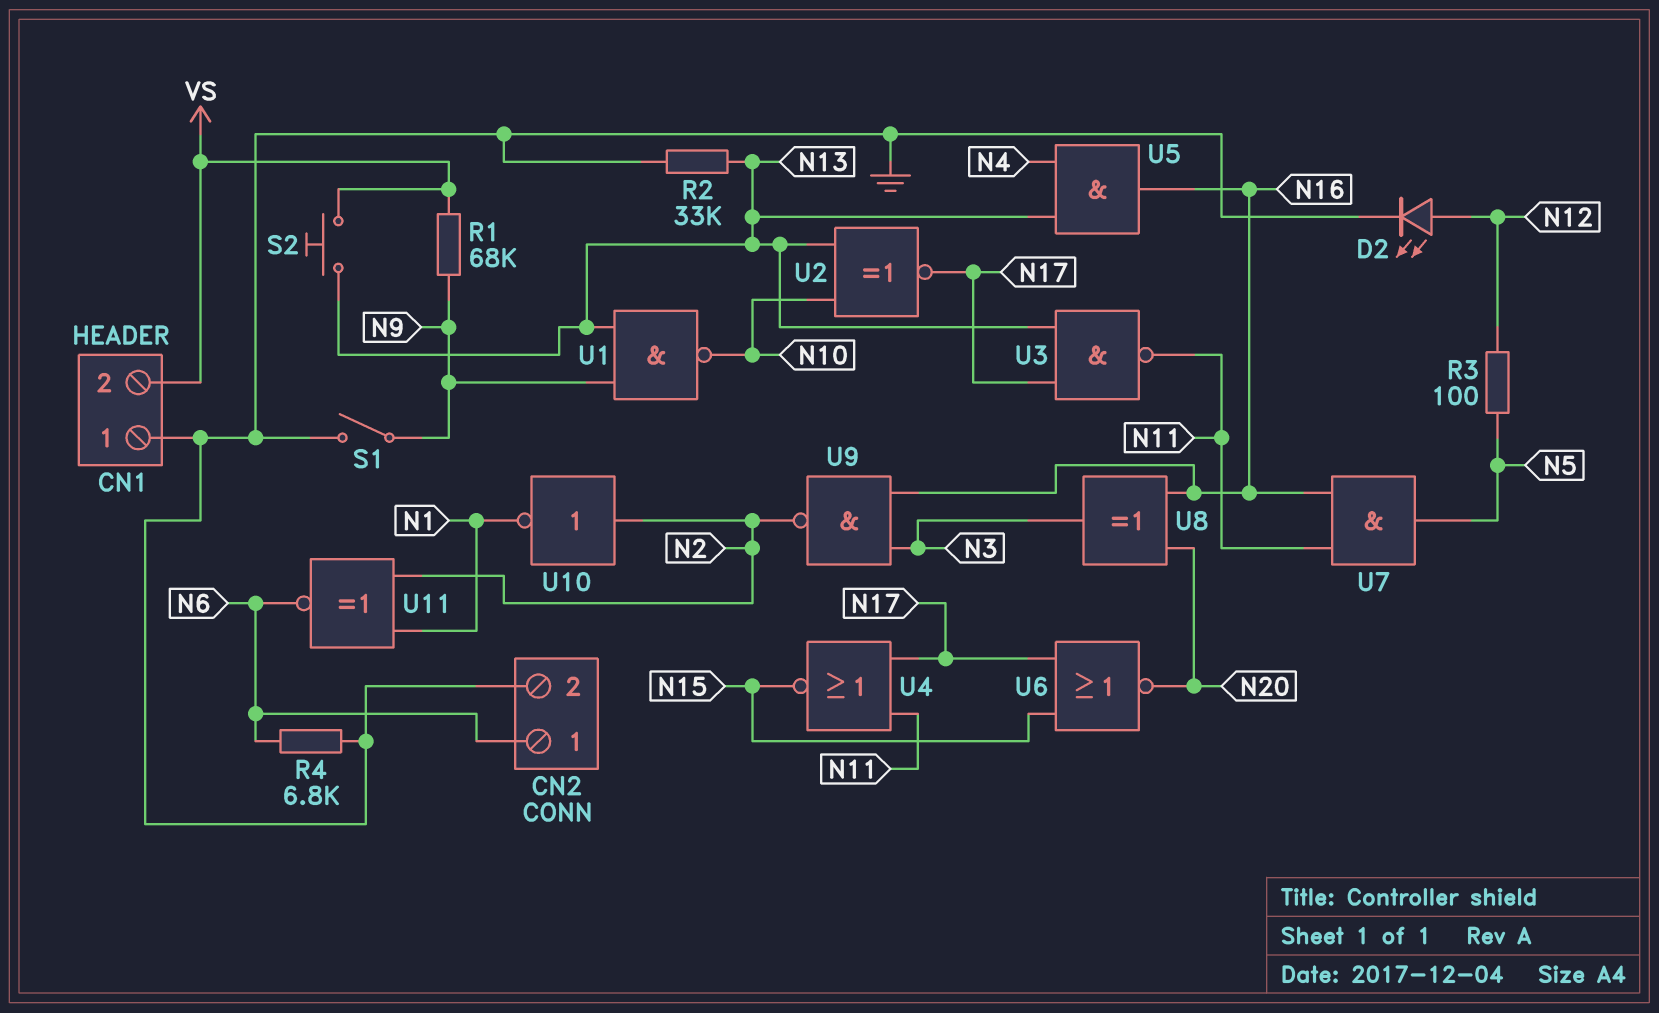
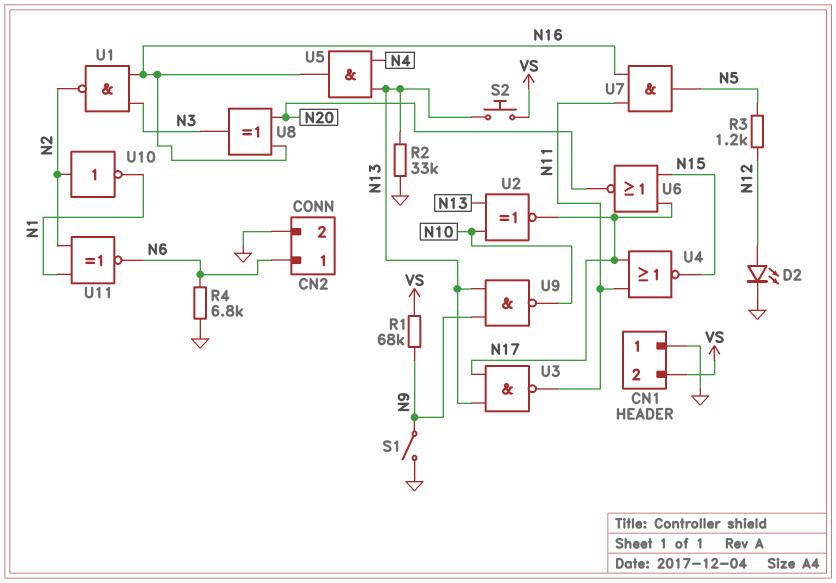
R3: 100 (N5, N12) -> 1.2k (N5, N12)
U1: NAND (in N9, in N13, out N10) -> NAND (in N3, in N16, out N2)
U9: NAND (in N3, in N16, out N2) -> NAND (in N9, in N13, out N10)

